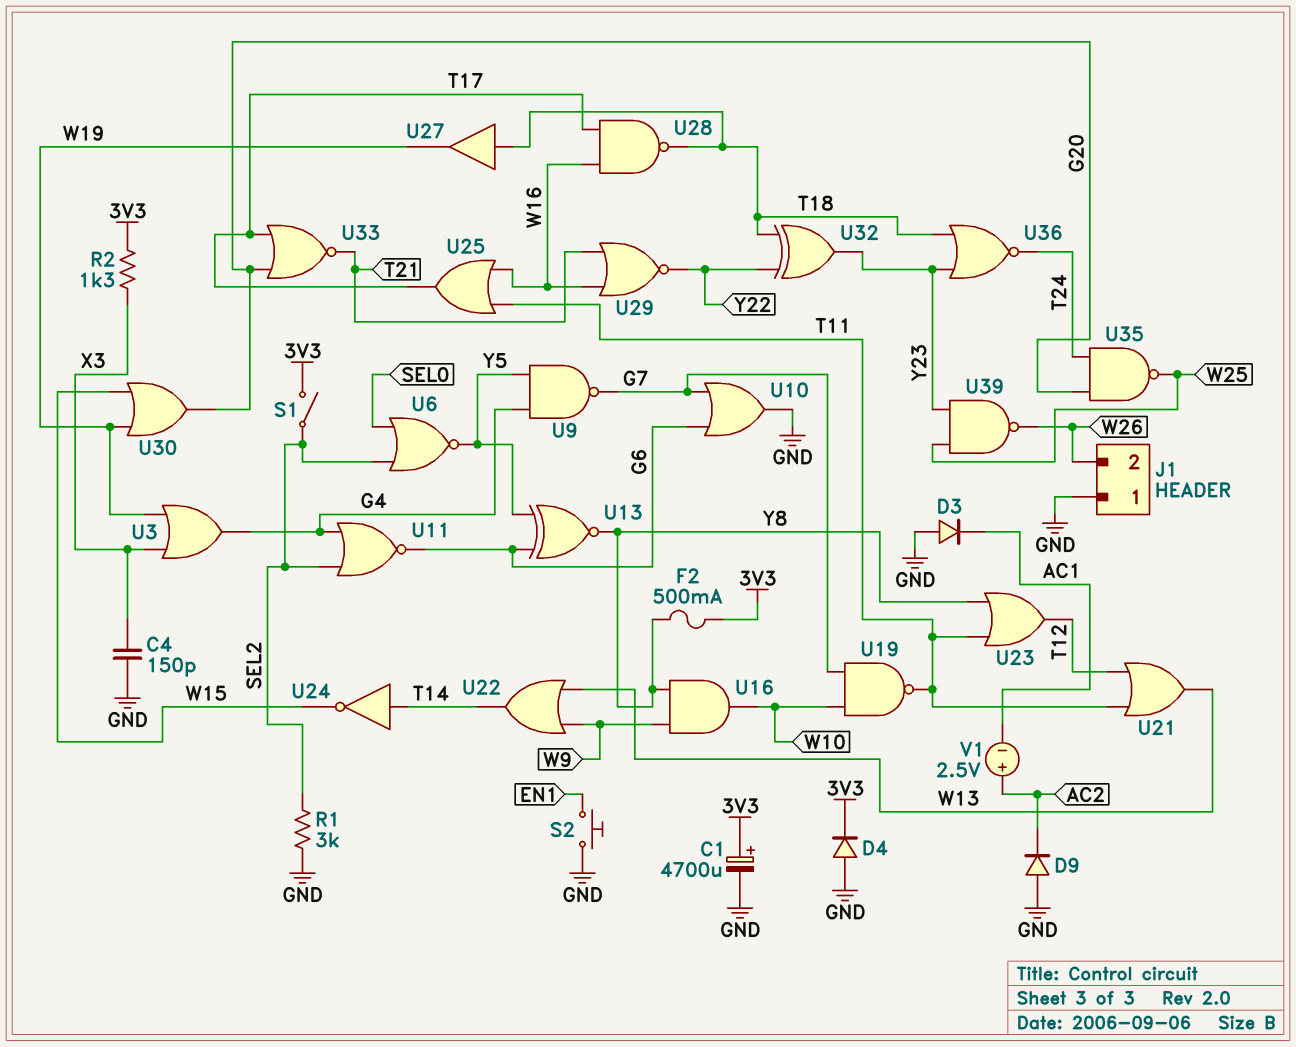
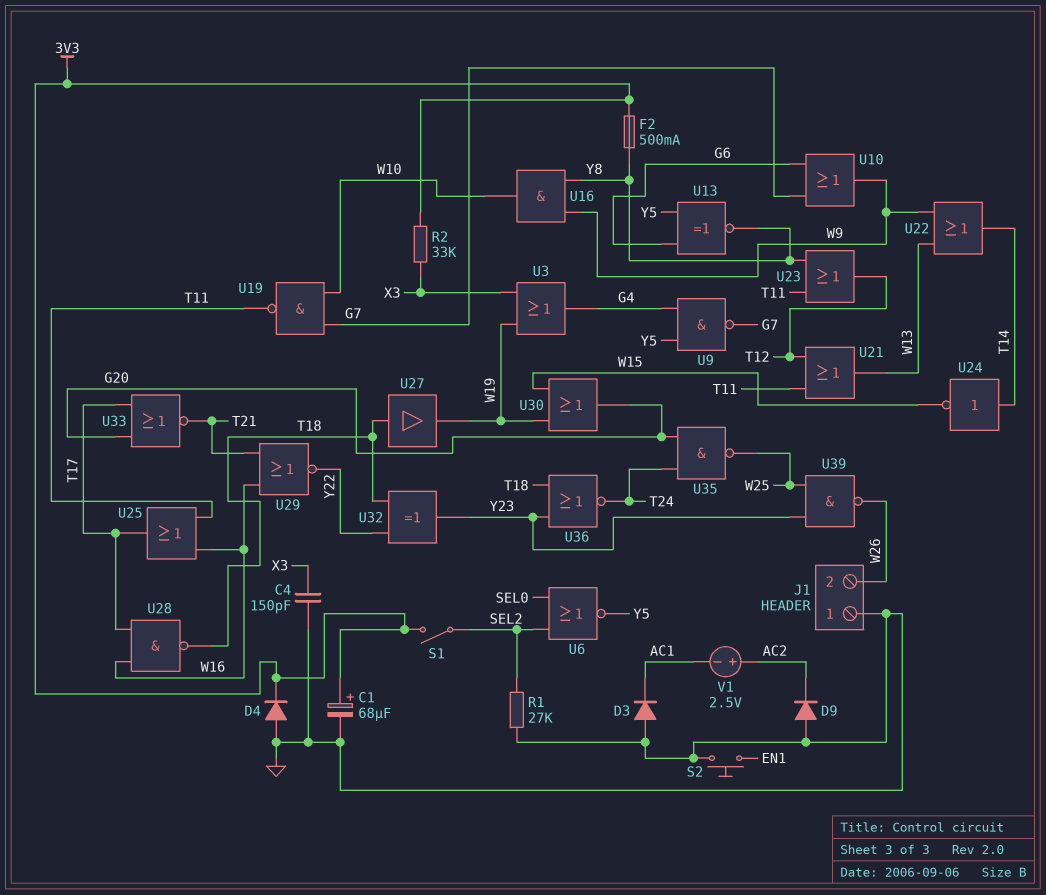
C1: 4700uF (plus 3V3, minus GND) -> 68uF (plus 3V3, minus GND)
R1: 3k (GND, SEL2) -> 27k (GND, SEL2)
R2: 1.3k (3V3, X3) -> 33k (3V3, X3)
U10: OR (in G6, in G7, out GND) -> OR (in G6, in G7, out W9)
U11: NOR (in G4, in SEL2, out G6) -> none

